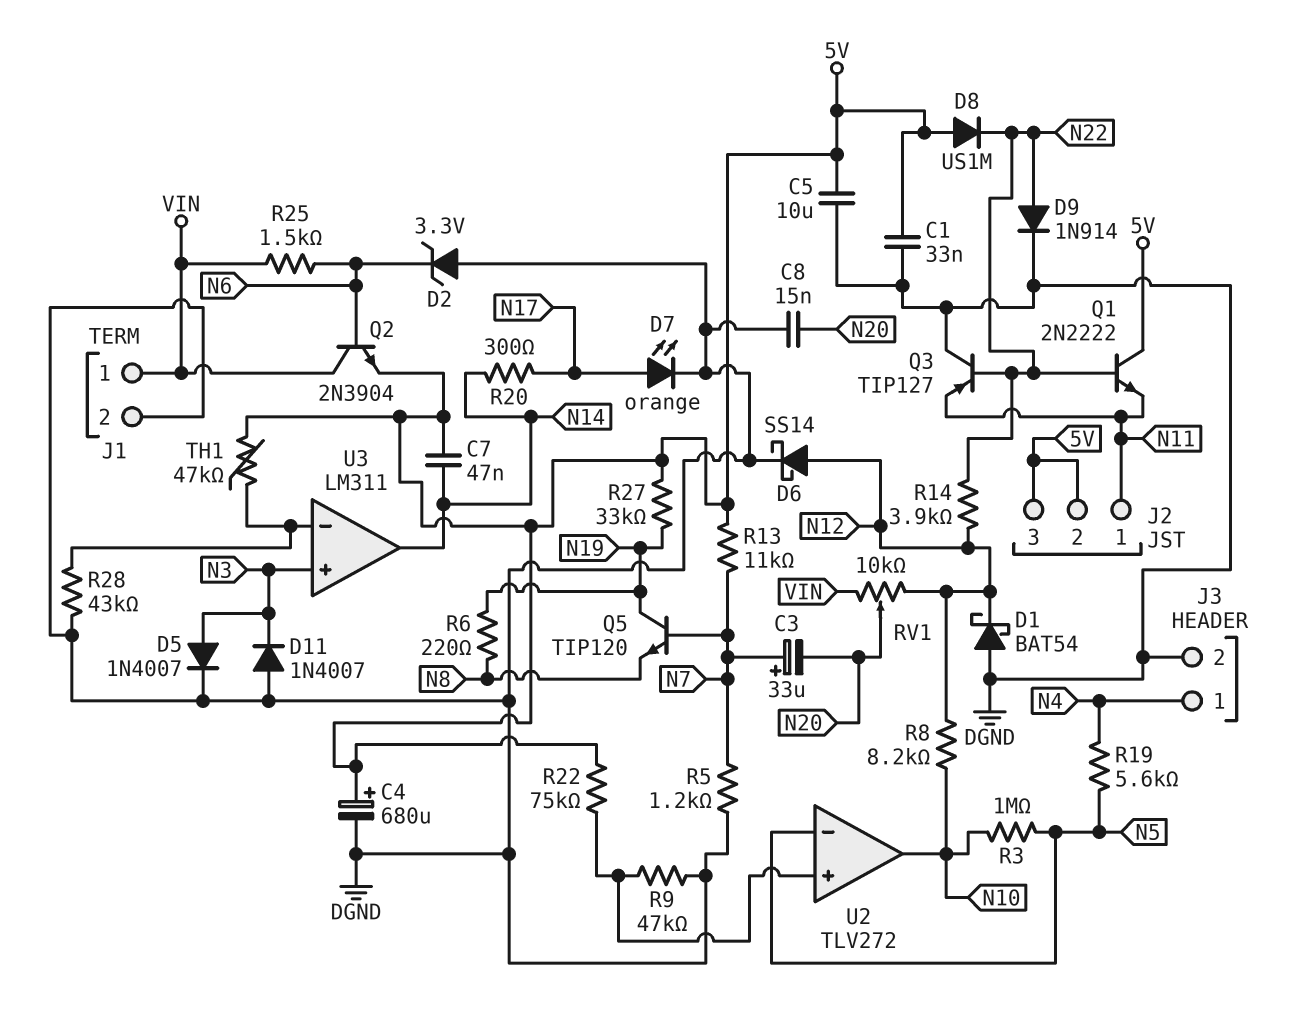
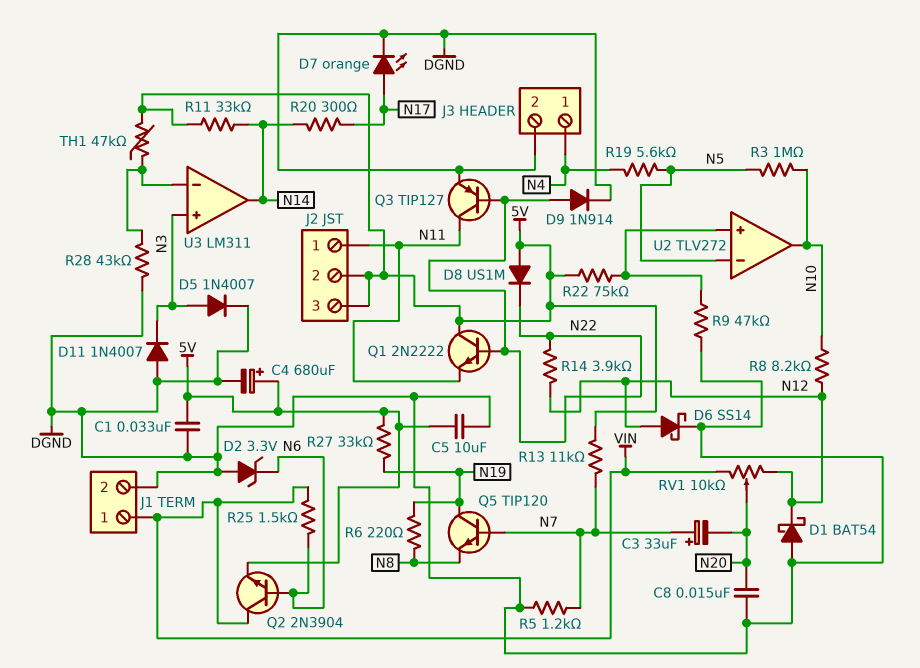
C7: 47nF (5V, N14) -> none
Q3: PNP TIP127 (B N22, C DGND, E N11) -> PNP TIP127 (B N22, C N11, E DGND)
R11: none -> 33k (5V, N14)

